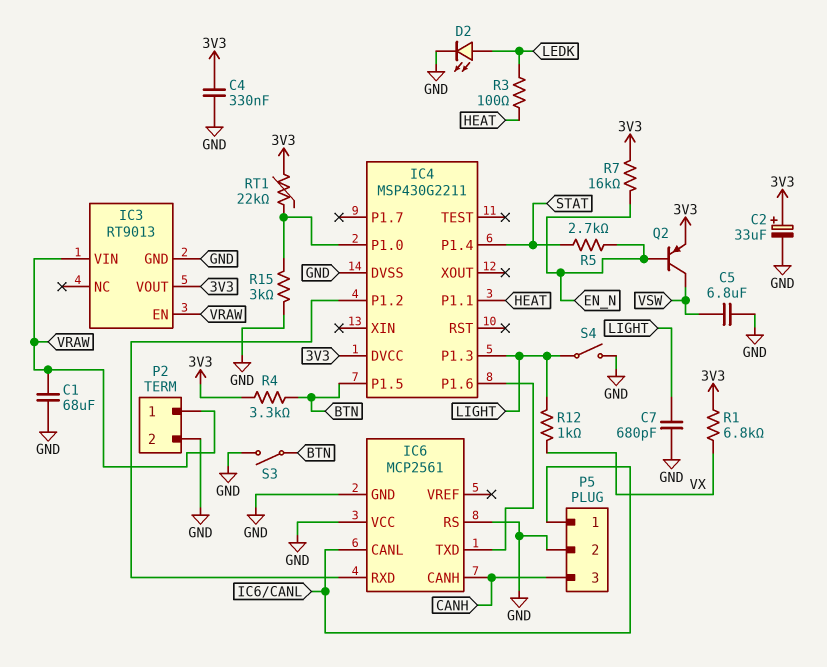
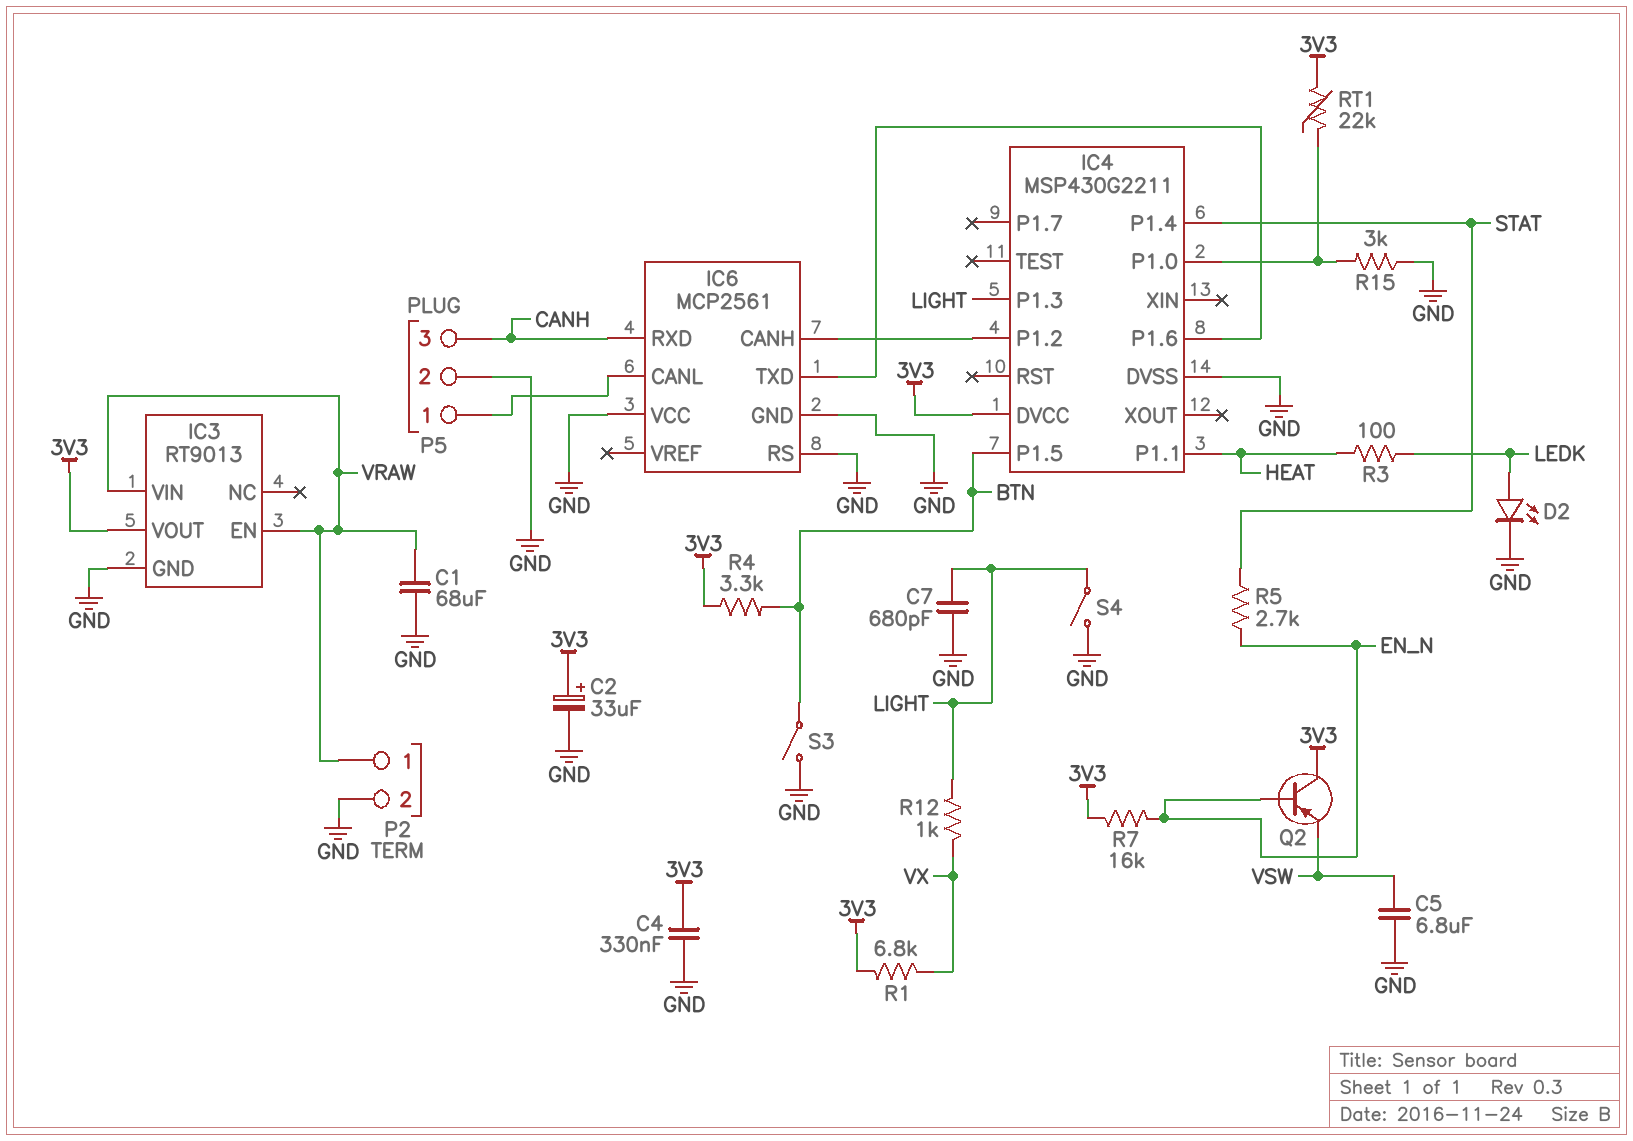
IC6 pin CANH: CANH -> IC4/P1.2
IC6 pin RXD: IC4/P1.2 -> CANH
Q2: PNP (B EN_N, C VSW, E 3V3) -> PNP (B EN_N, C 3V3, E VSW)

